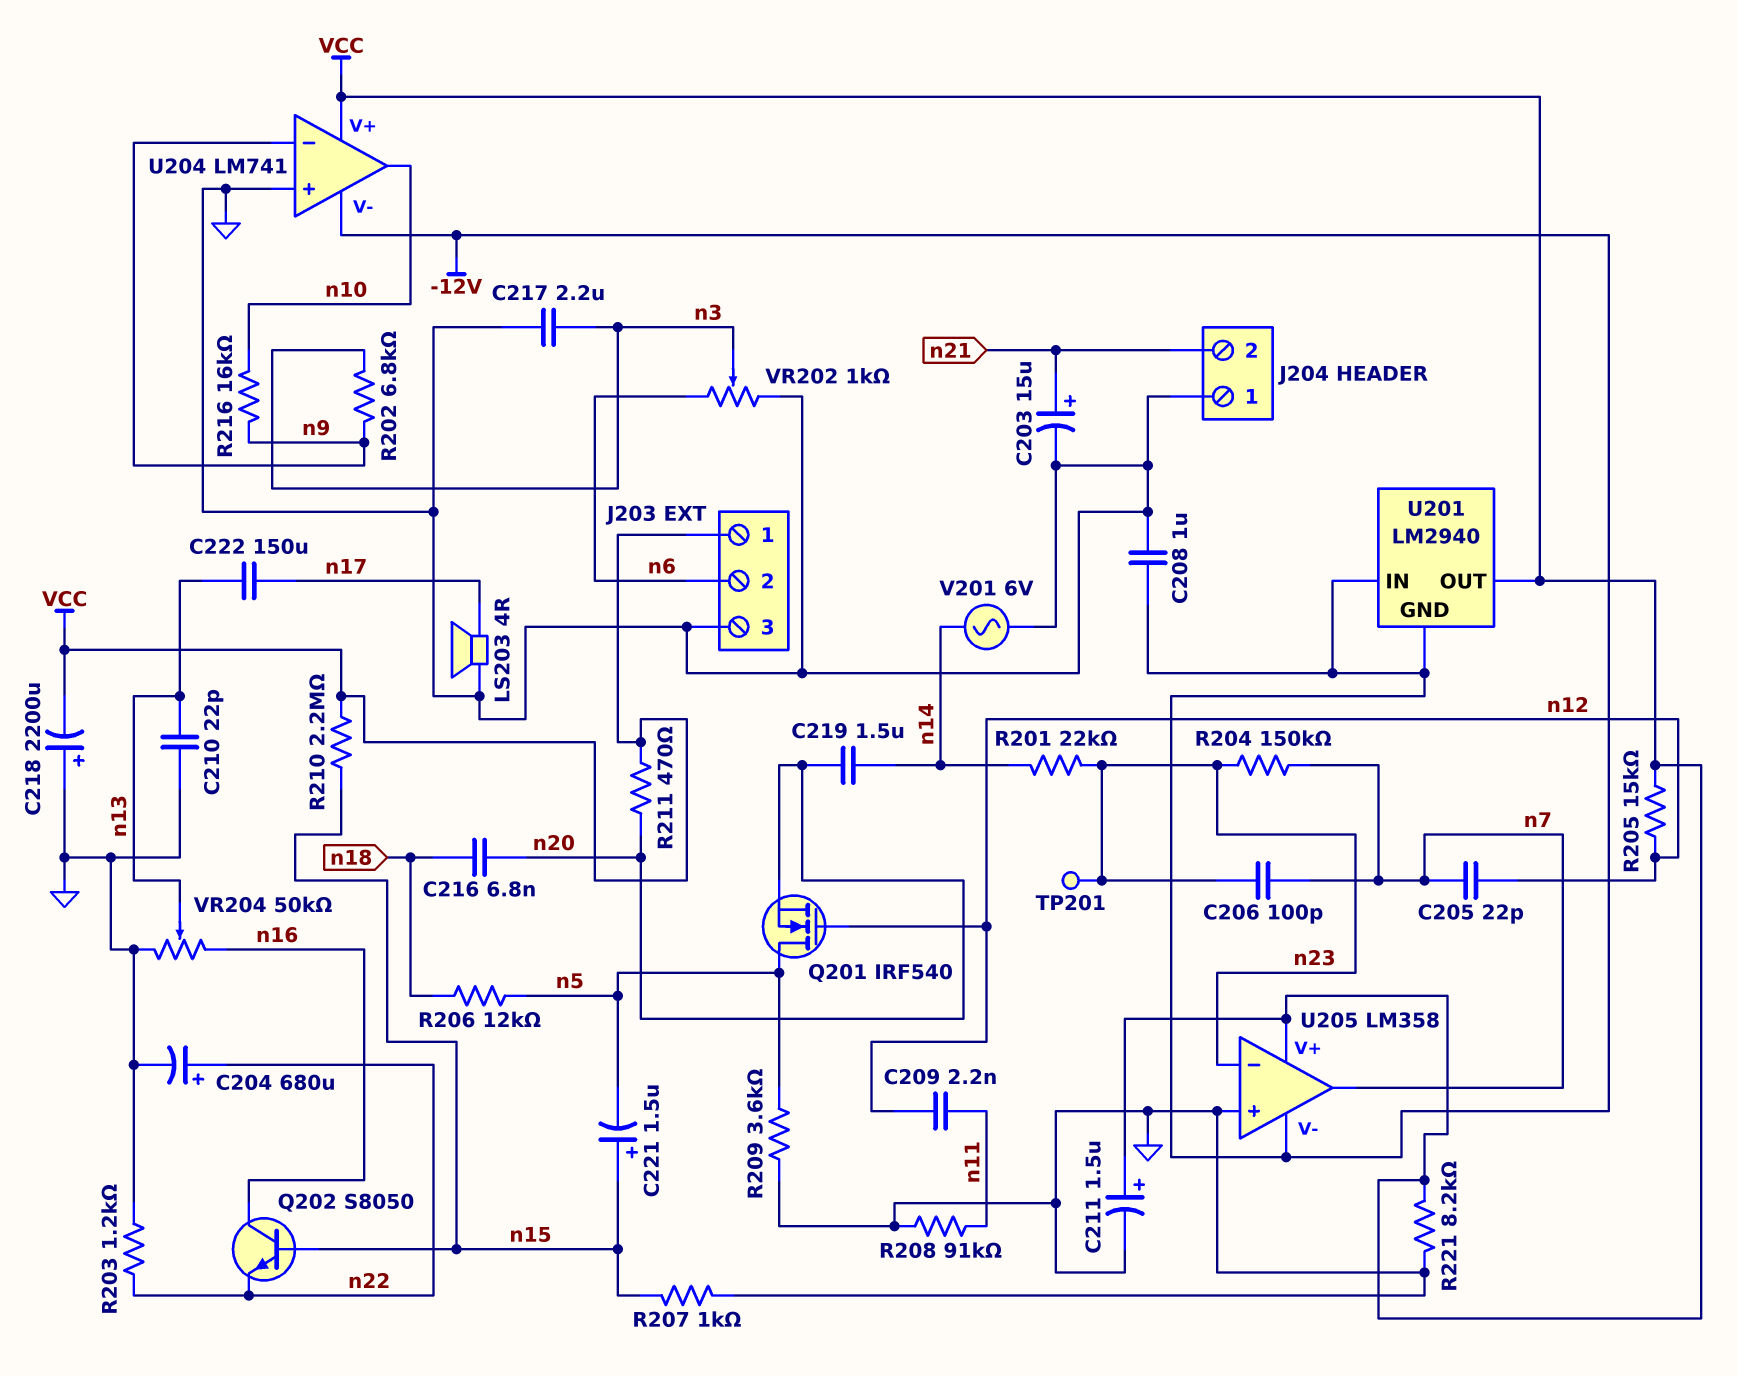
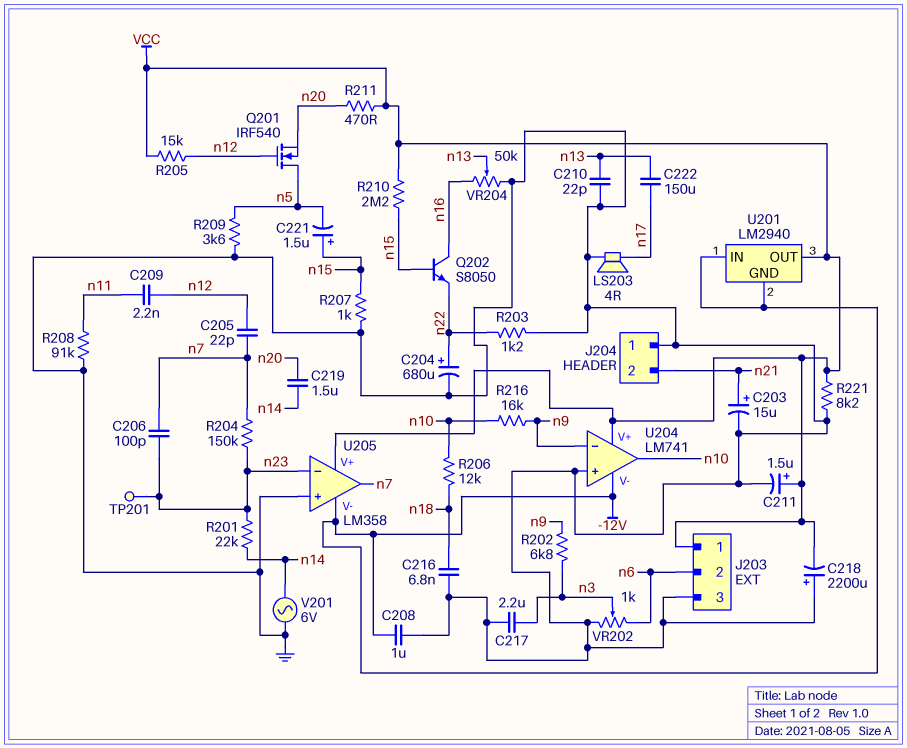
C216: 6.8nF (n18, n20) -> 6.8nF (GND, n18)
R206: 12k (n5, n18) -> 12k (n10, n18)

